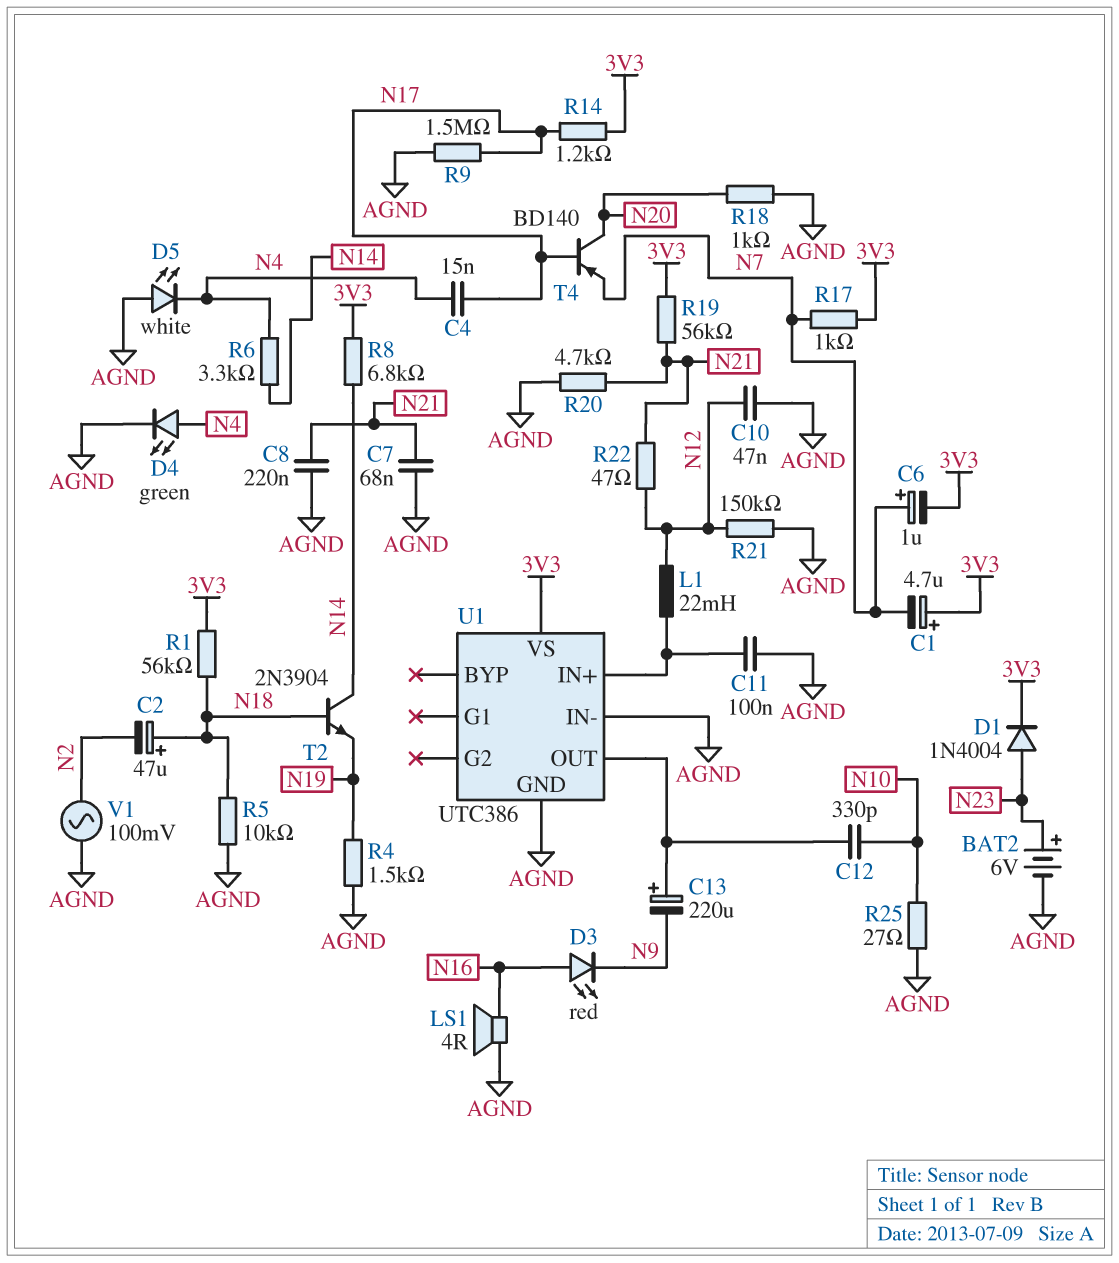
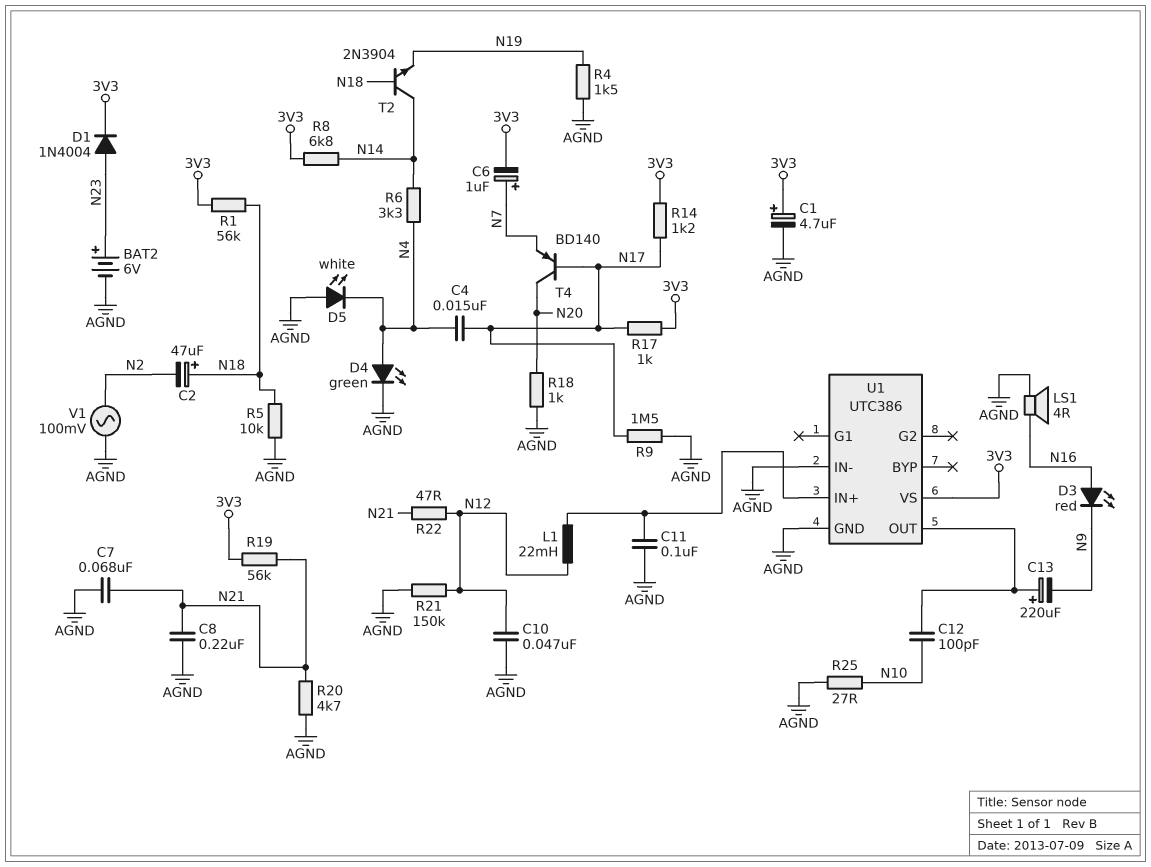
C1: 4.7uF (plus 3V3, minus N7) -> 4.7uF (plus 3V3, minus AGND)
C12: 330pF (N10, U1/OUT) -> 100pF (N10, U1/OUT)
R17: 1k (3V3, N7) -> 1k (3V3, N17)

